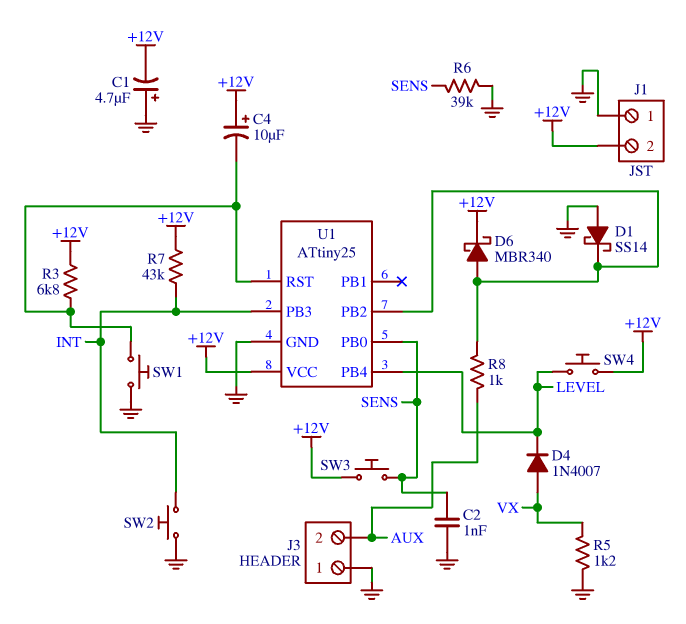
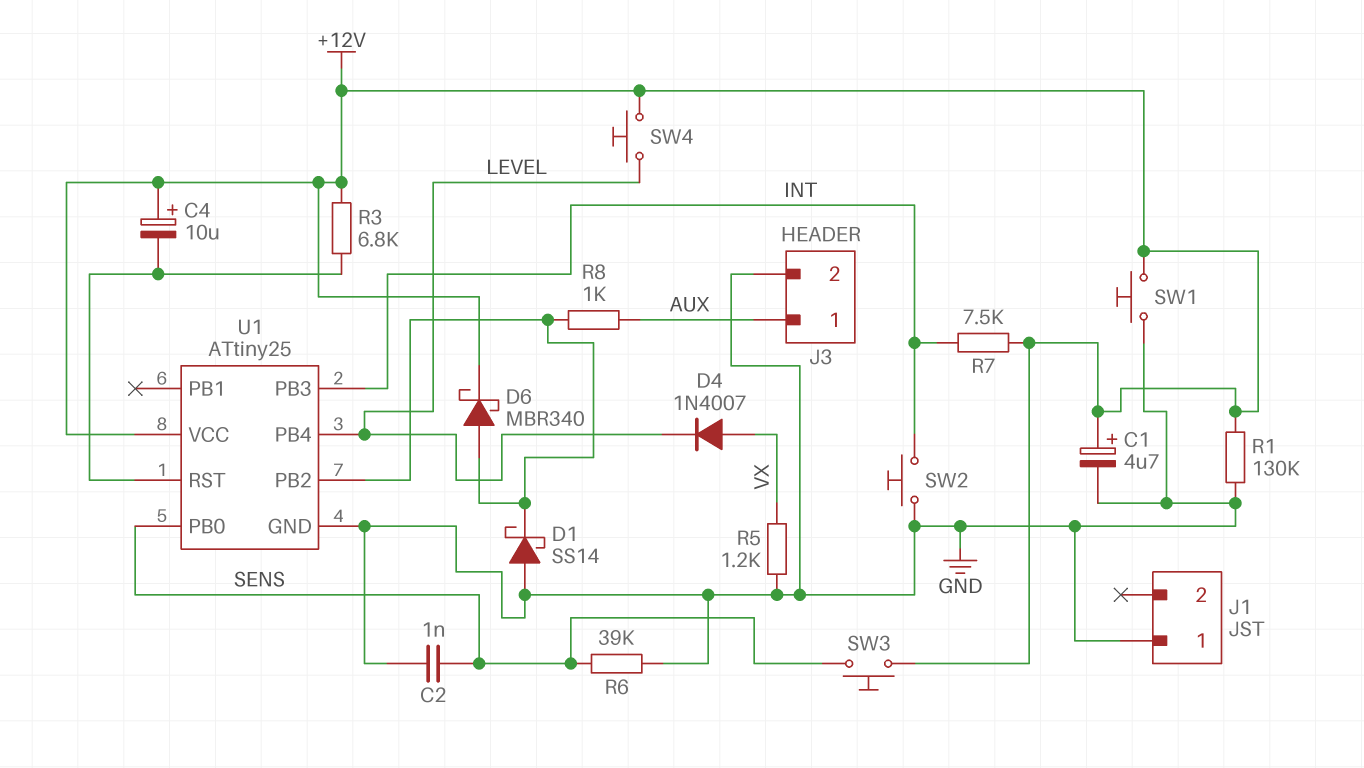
C1: 4.7uF (plus GND, minus +12V) -> 4.7uF (plus +12V, minus GND)
J1 pin 2: +12V -> none
J3 pin 1: GND -> AUX
J3 pin 2: AUX -> GND
R1: none -> 130k (+12V, GND)
R7: 43k (+12V, INT) -> 7.5k (+12V, INT)
SW1: button (GND, U1/RST) -> button (+12V, GND)

